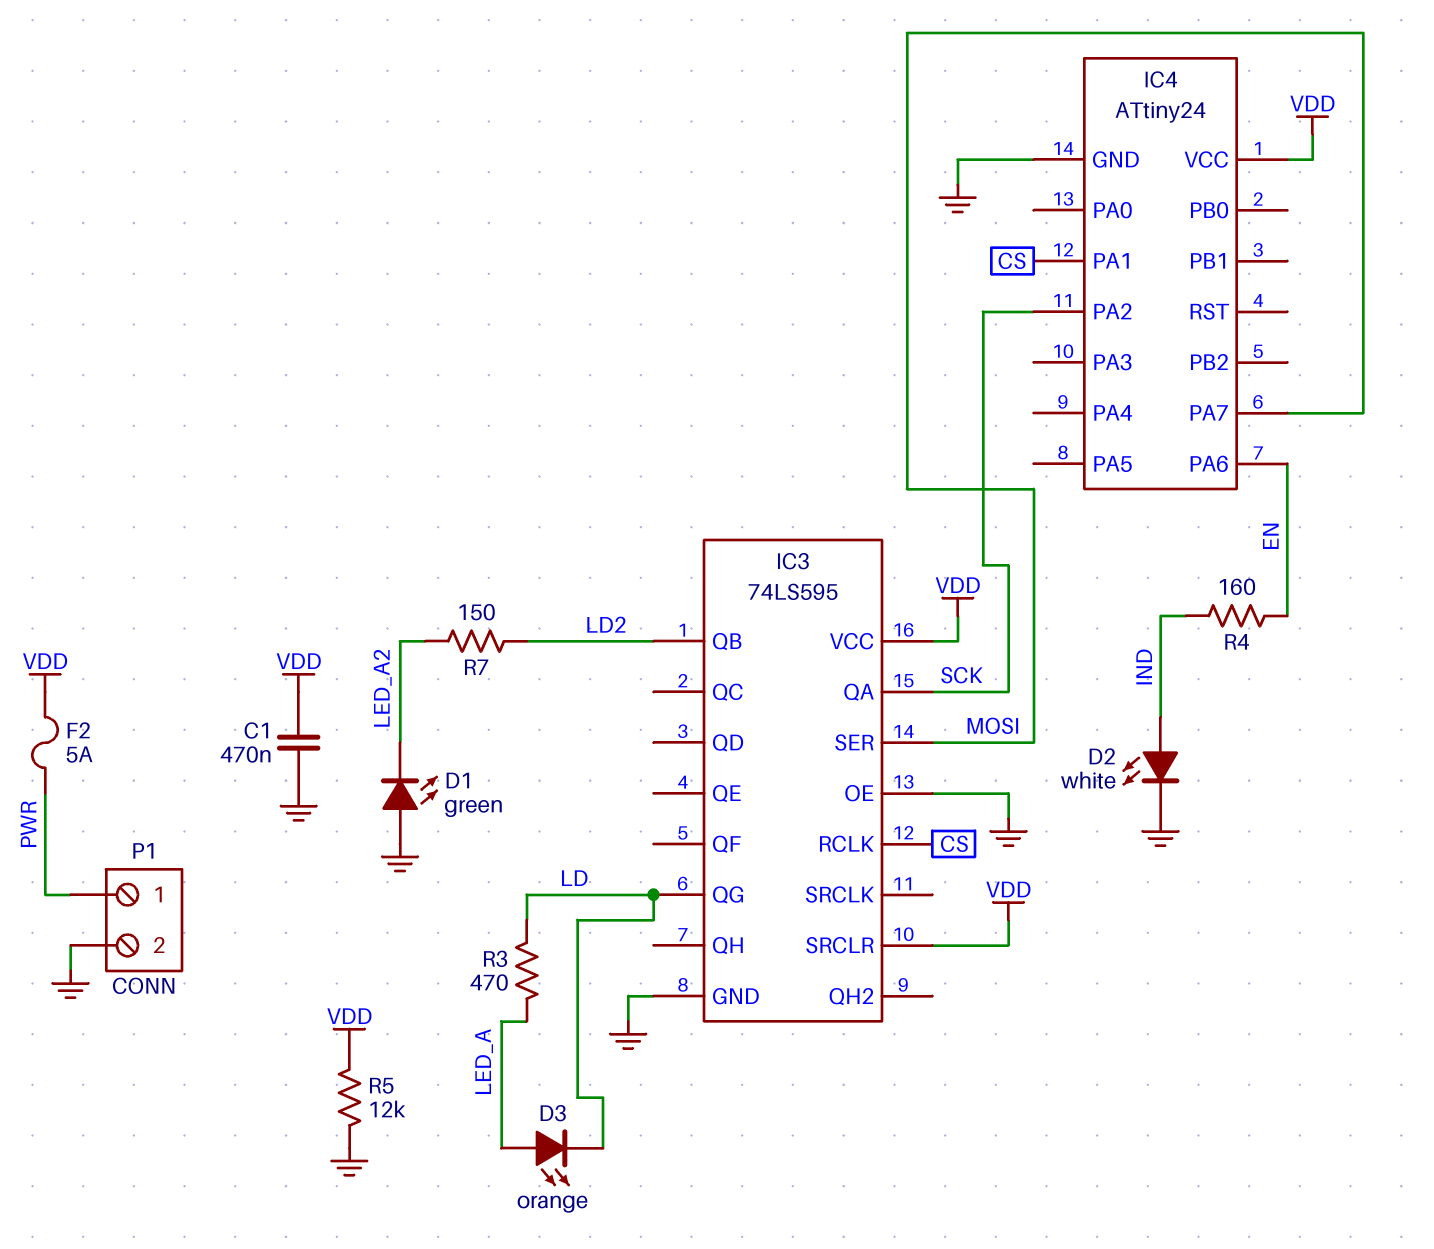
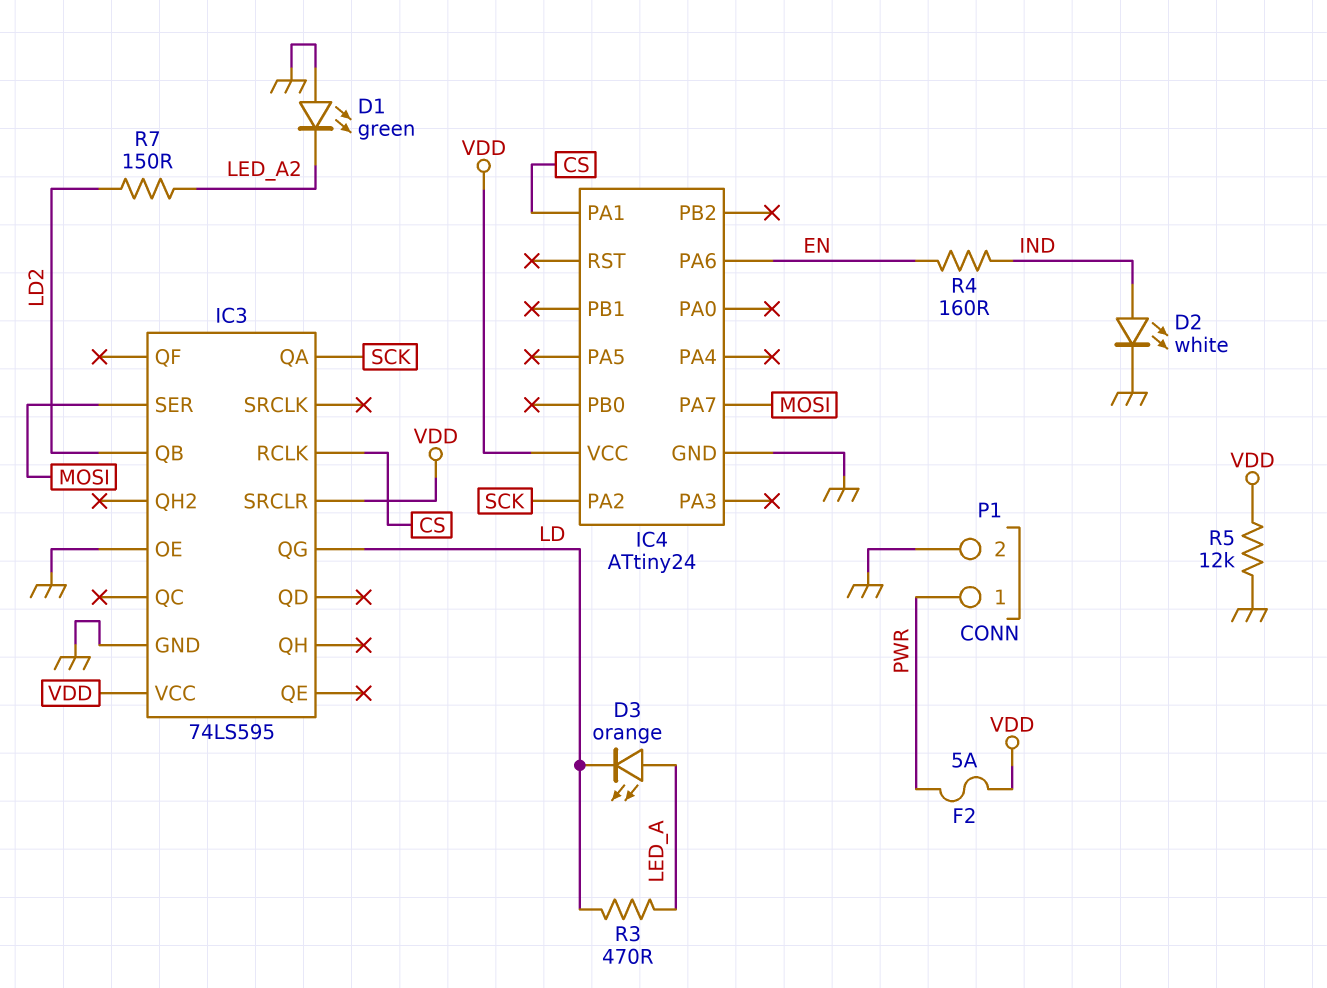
C1: 470nF (GND, VDD) -> none

